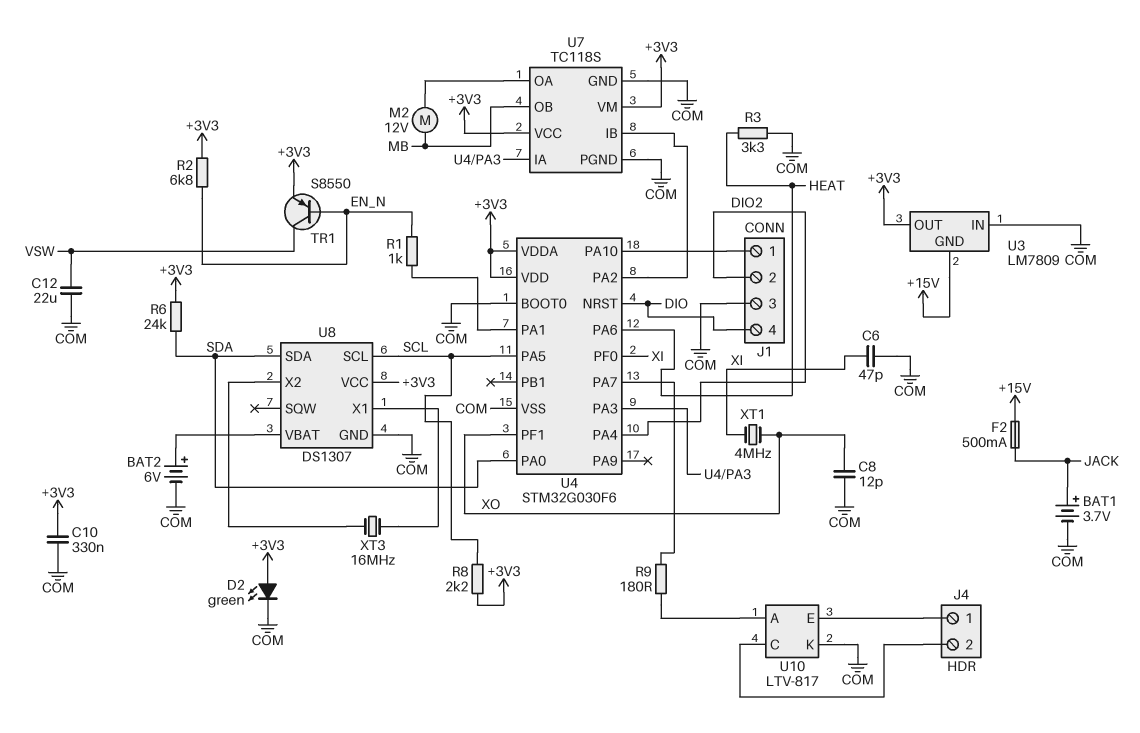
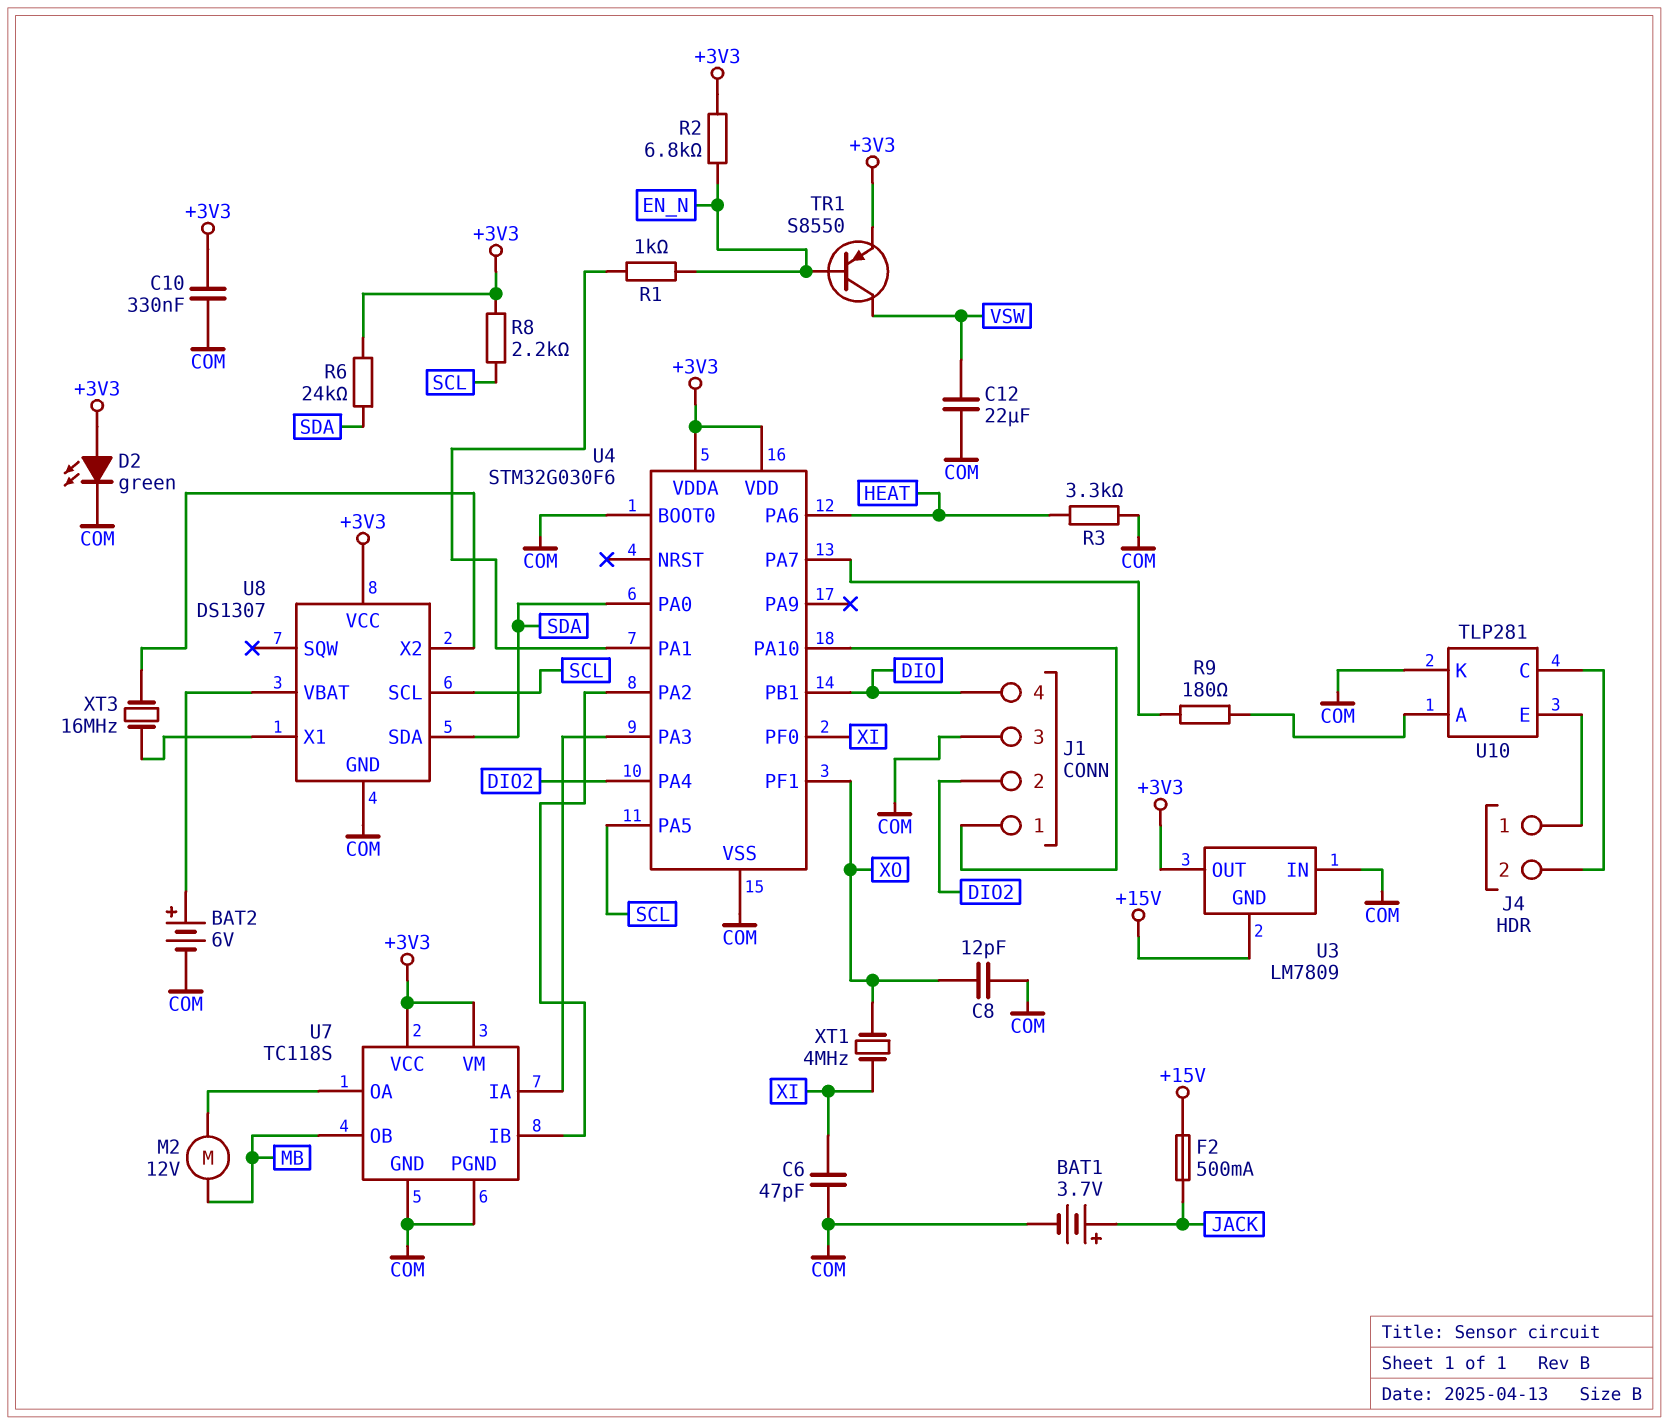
U4 pin NRST: DIO -> none
U4 pin PB1: none -> DIO
U10: LTV-817 -> TLP281

